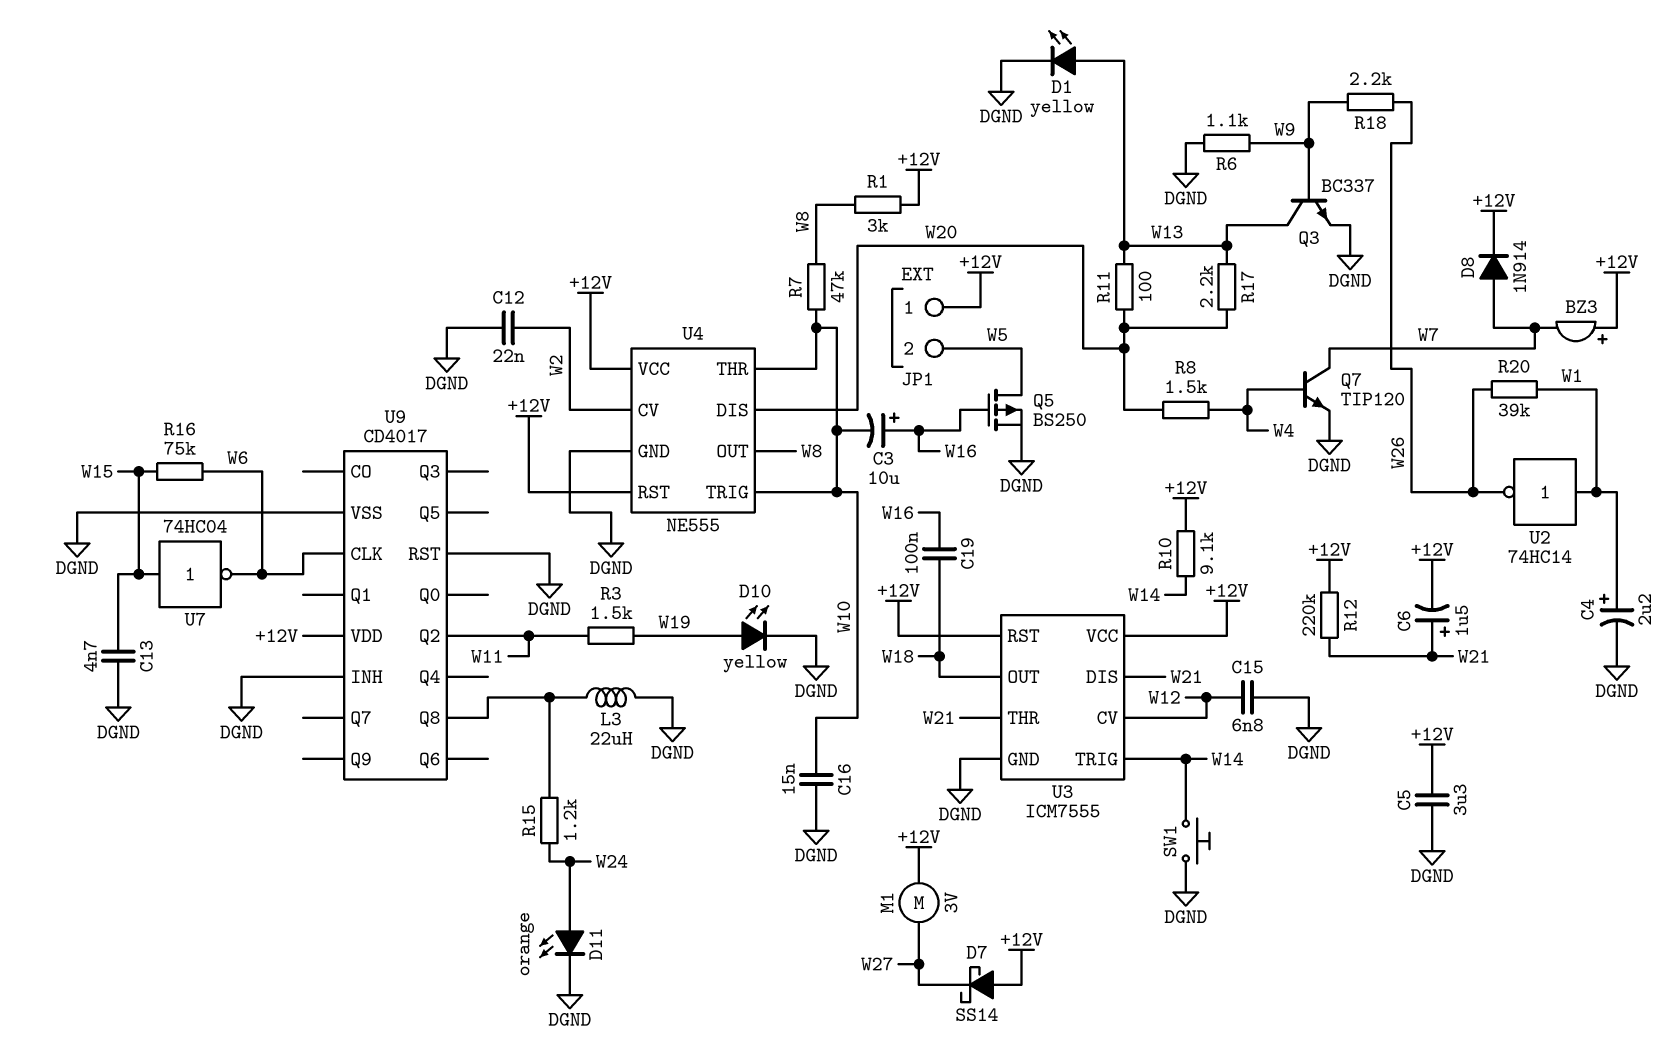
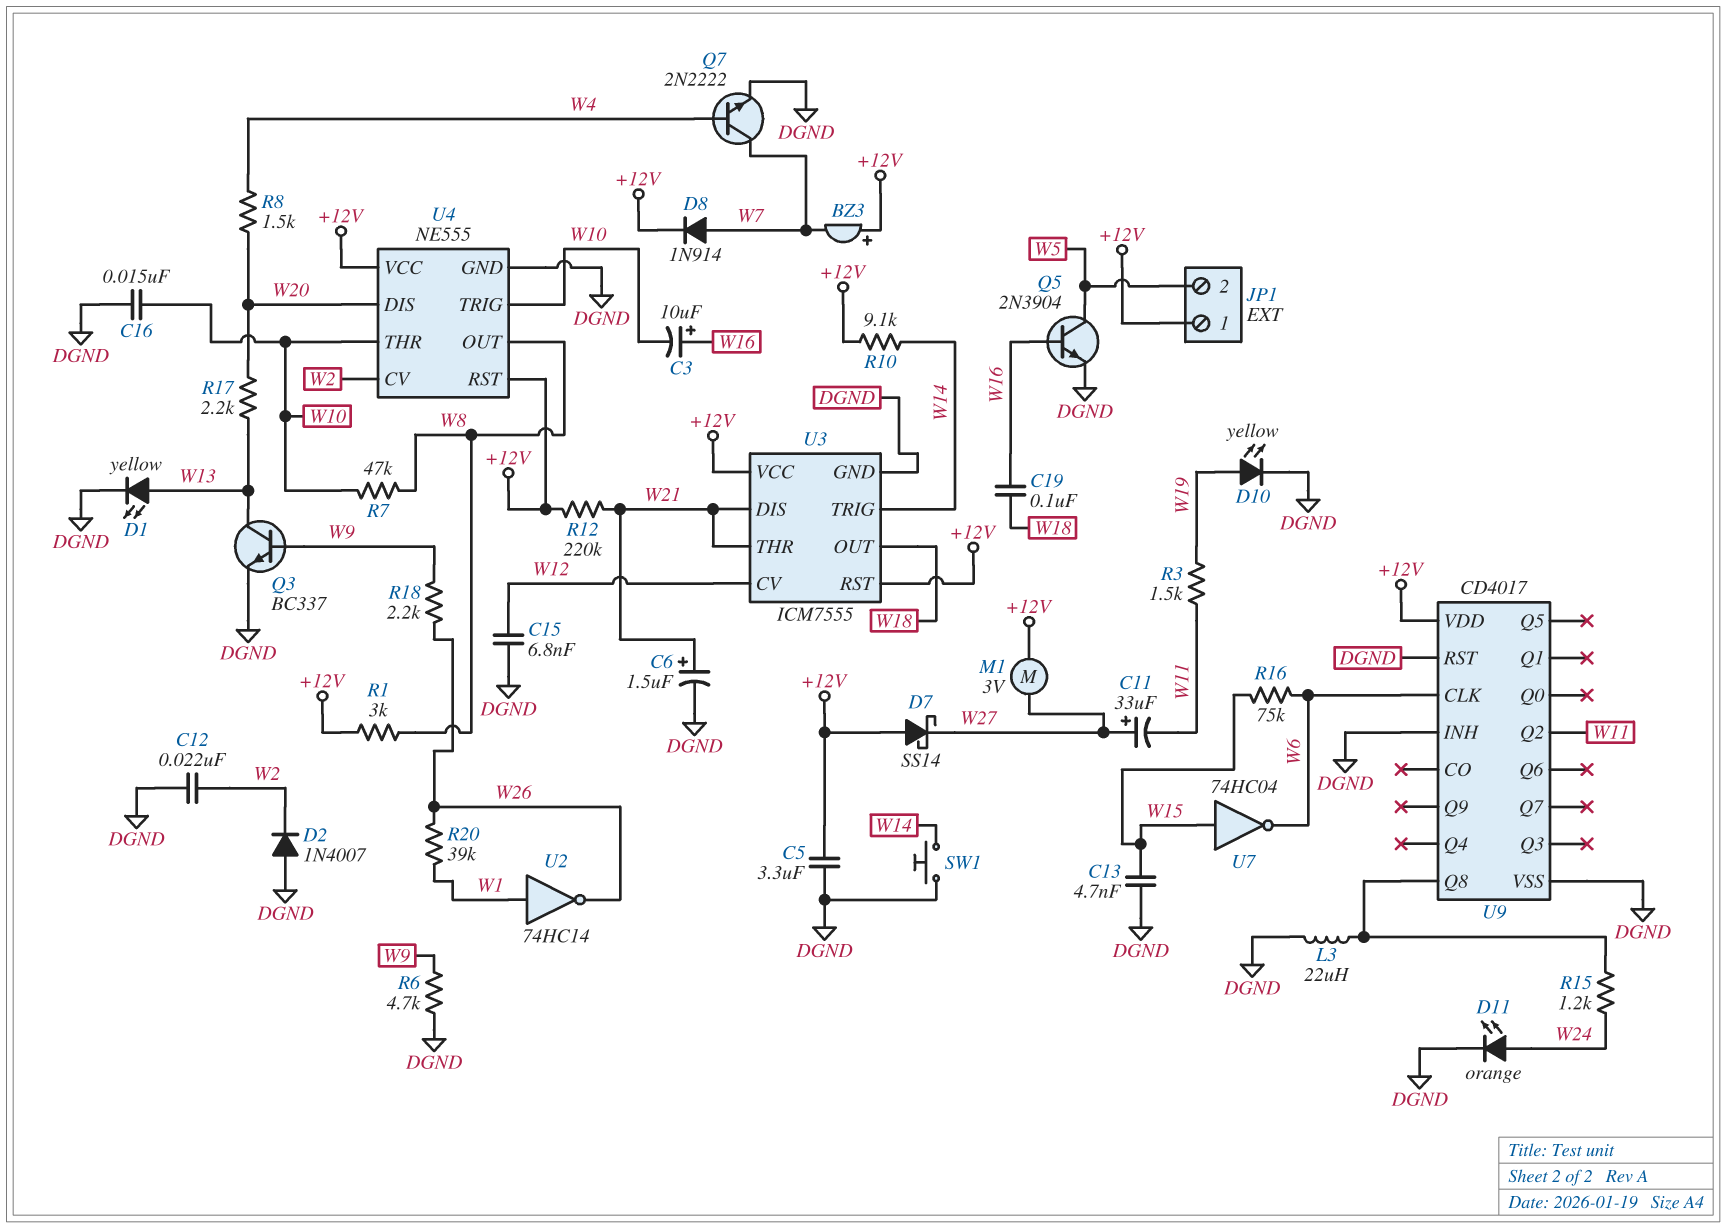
C4: 2.2uF (plus W1, minus DGND) -> none
C6: 1.5uF (plus W21, minus +12V) -> 1.5uF (plus W21, minus DGND)
C11: none -> 33uF (plus W27, minus W11)
D2: none -> diode 1N4007 (A DGND, K W2)
Q5: PMOS BS250 (G W16, D W5, S DGND) -> NPN 2N3904 (B W16, C W5, E DGND)
Q7: NPN TIP120 (B W4, C W7, E DGND) -> NPN 2N2222 (B W4, C W7, E DGND)
R6: 1.1k (DGND, W9) -> 4.7k (DGND, W9)
R11: 100 (W13, W20) -> none

